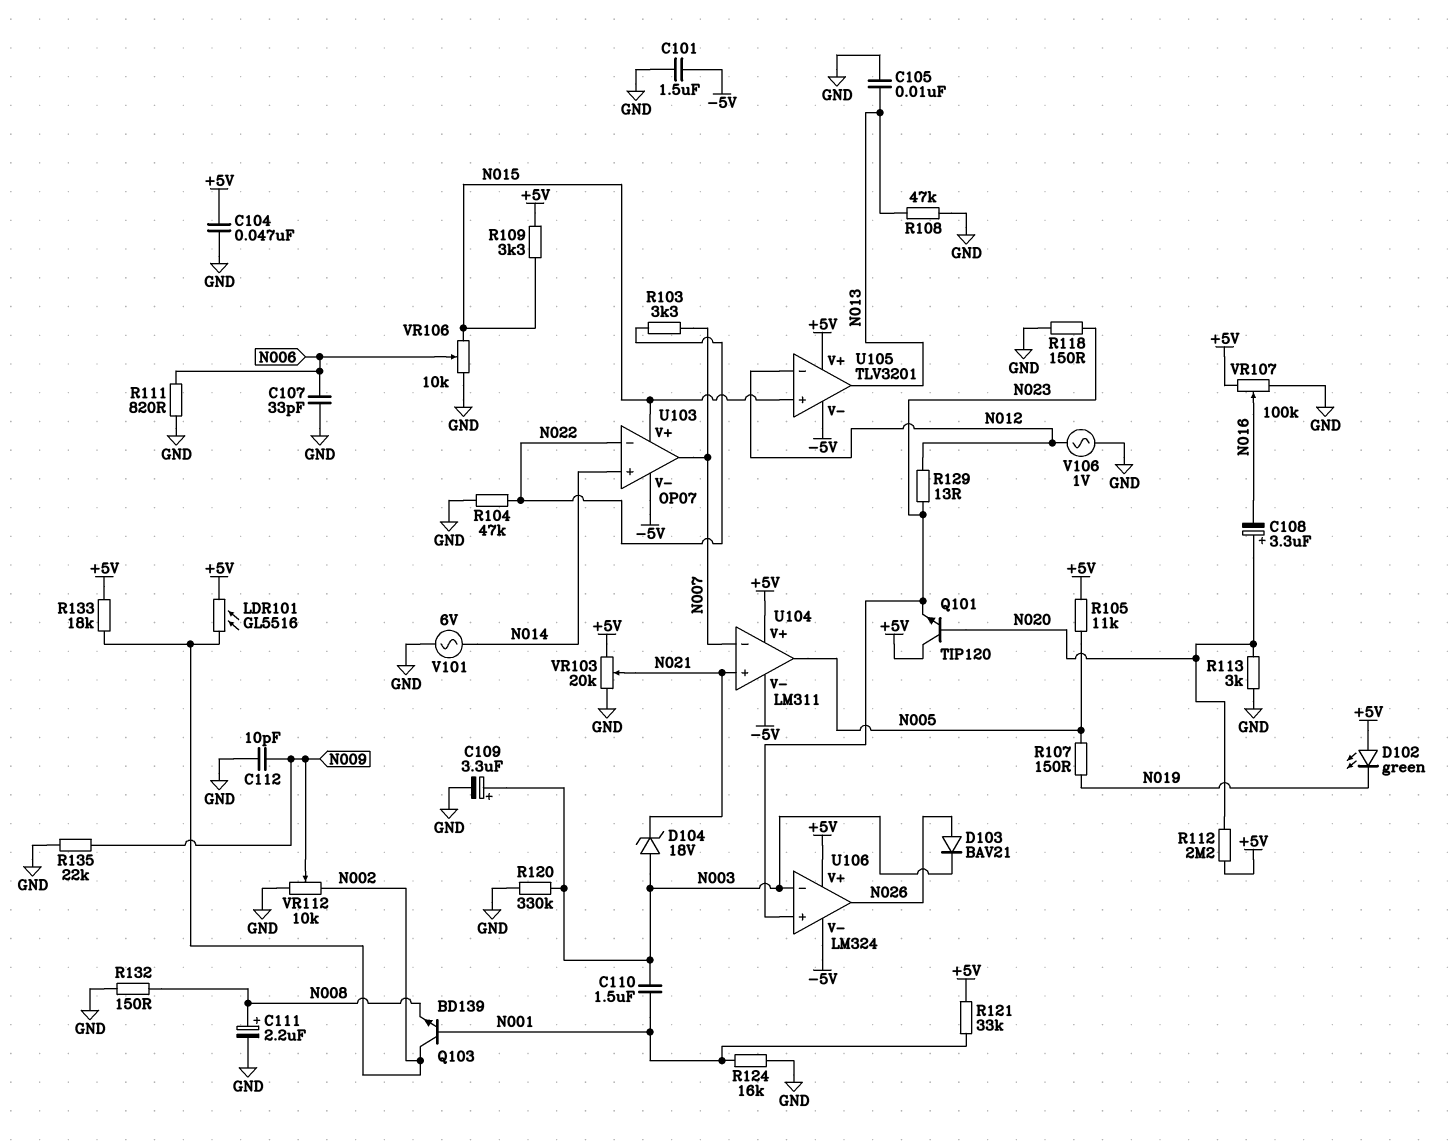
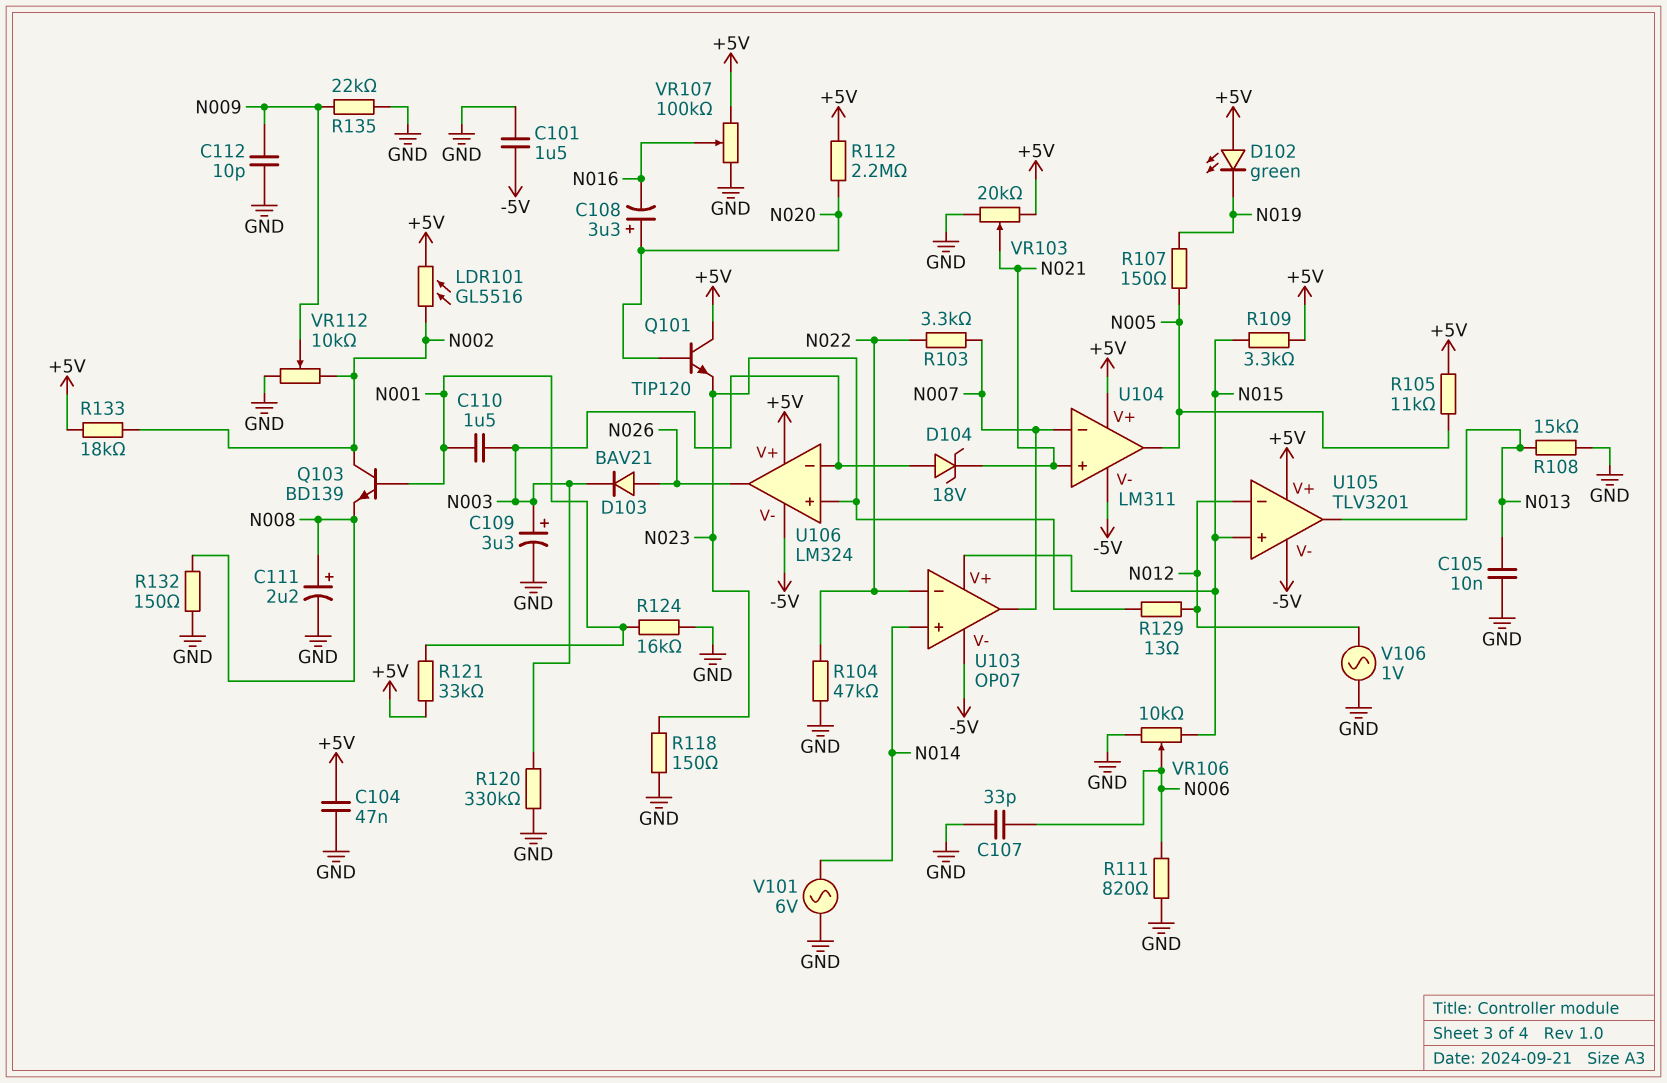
R108: 47k (GND, N013) -> 15k (GND, N013)
R113: 3k (GND, N020) -> none

